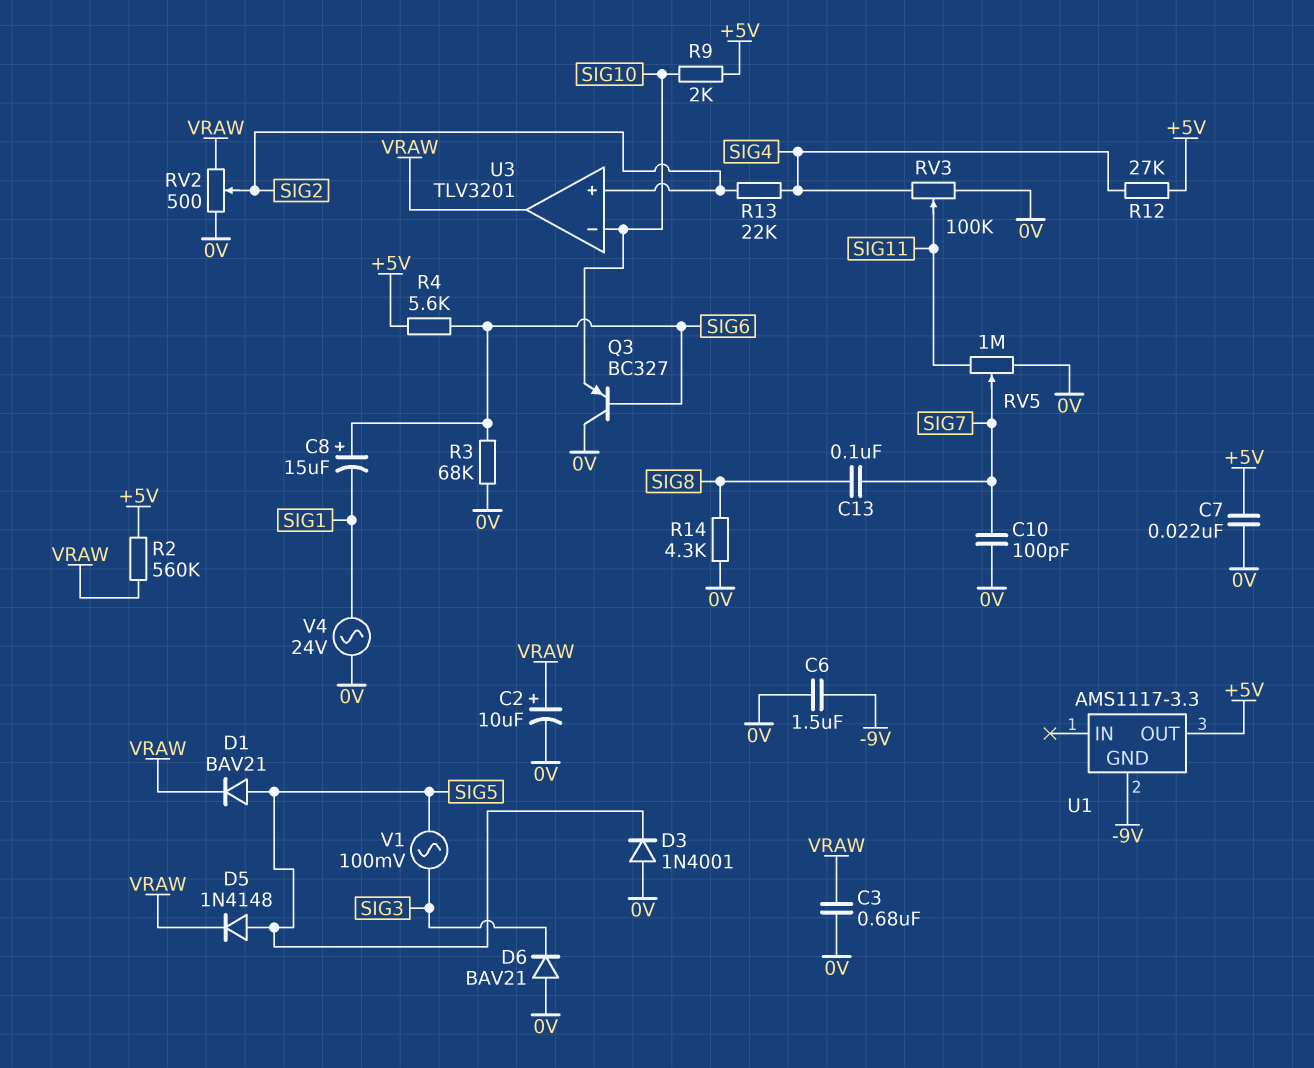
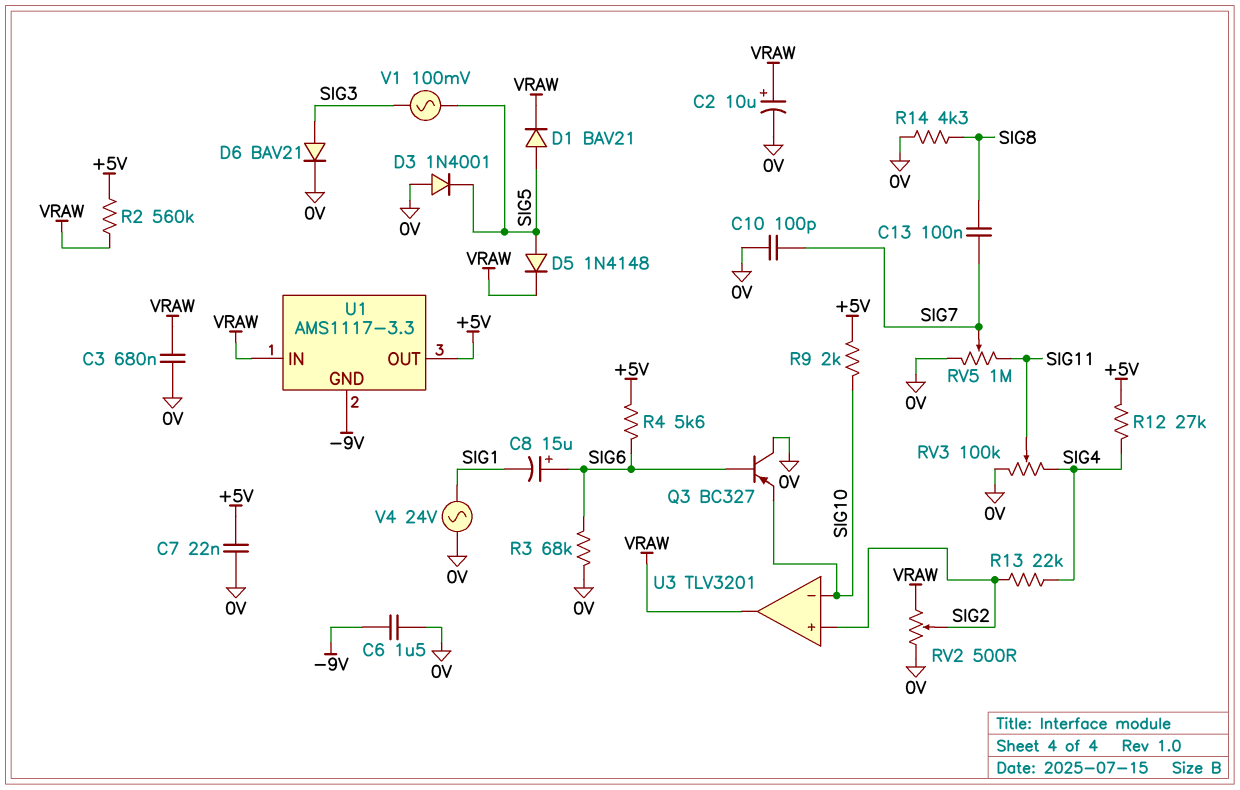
D6: diode BAV21 (A 0V, K SIG3) -> diode BAV21 (A SIG3, K 0V)
U1 pin IN: none -> VRAW

